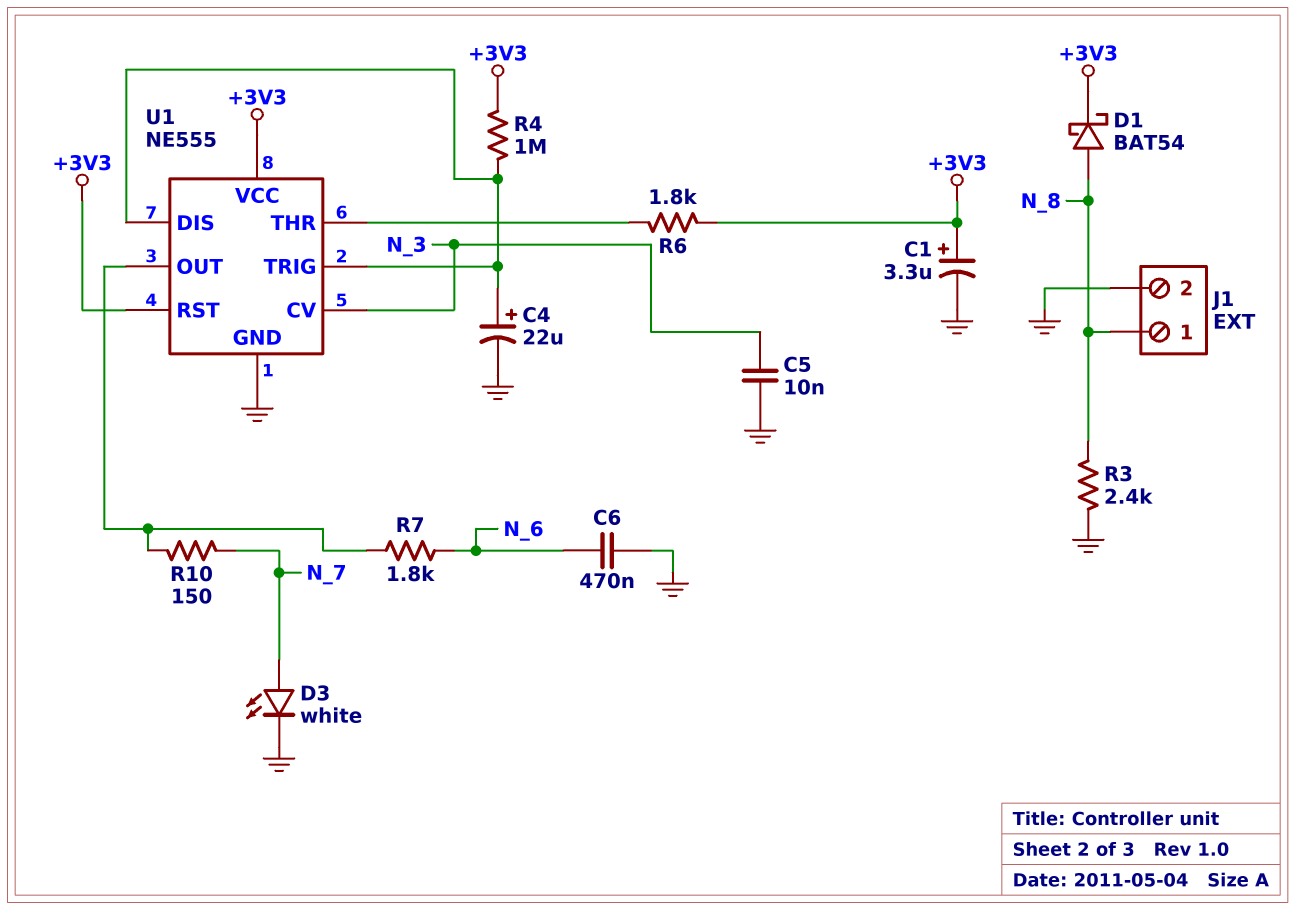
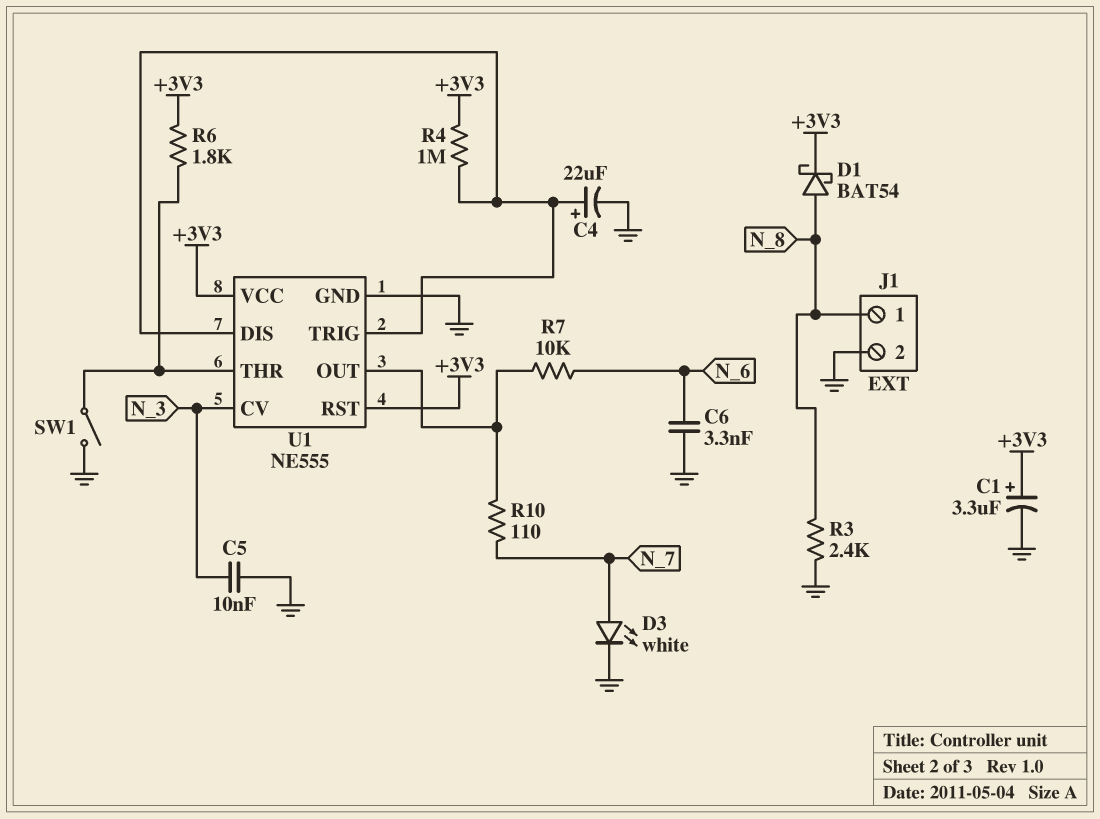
C6: 470nF (GND, N_6) -> 3.3nF (GND, N_6)
R7: 1.8k (N_6, U1/OUT) -> 10k (N_6, U1/OUT)
R10: 150 (N_7, U1/OUT) -> 110 (N_7, U1/OUT)
SW1: none -> switch (GND, U1/THR)

